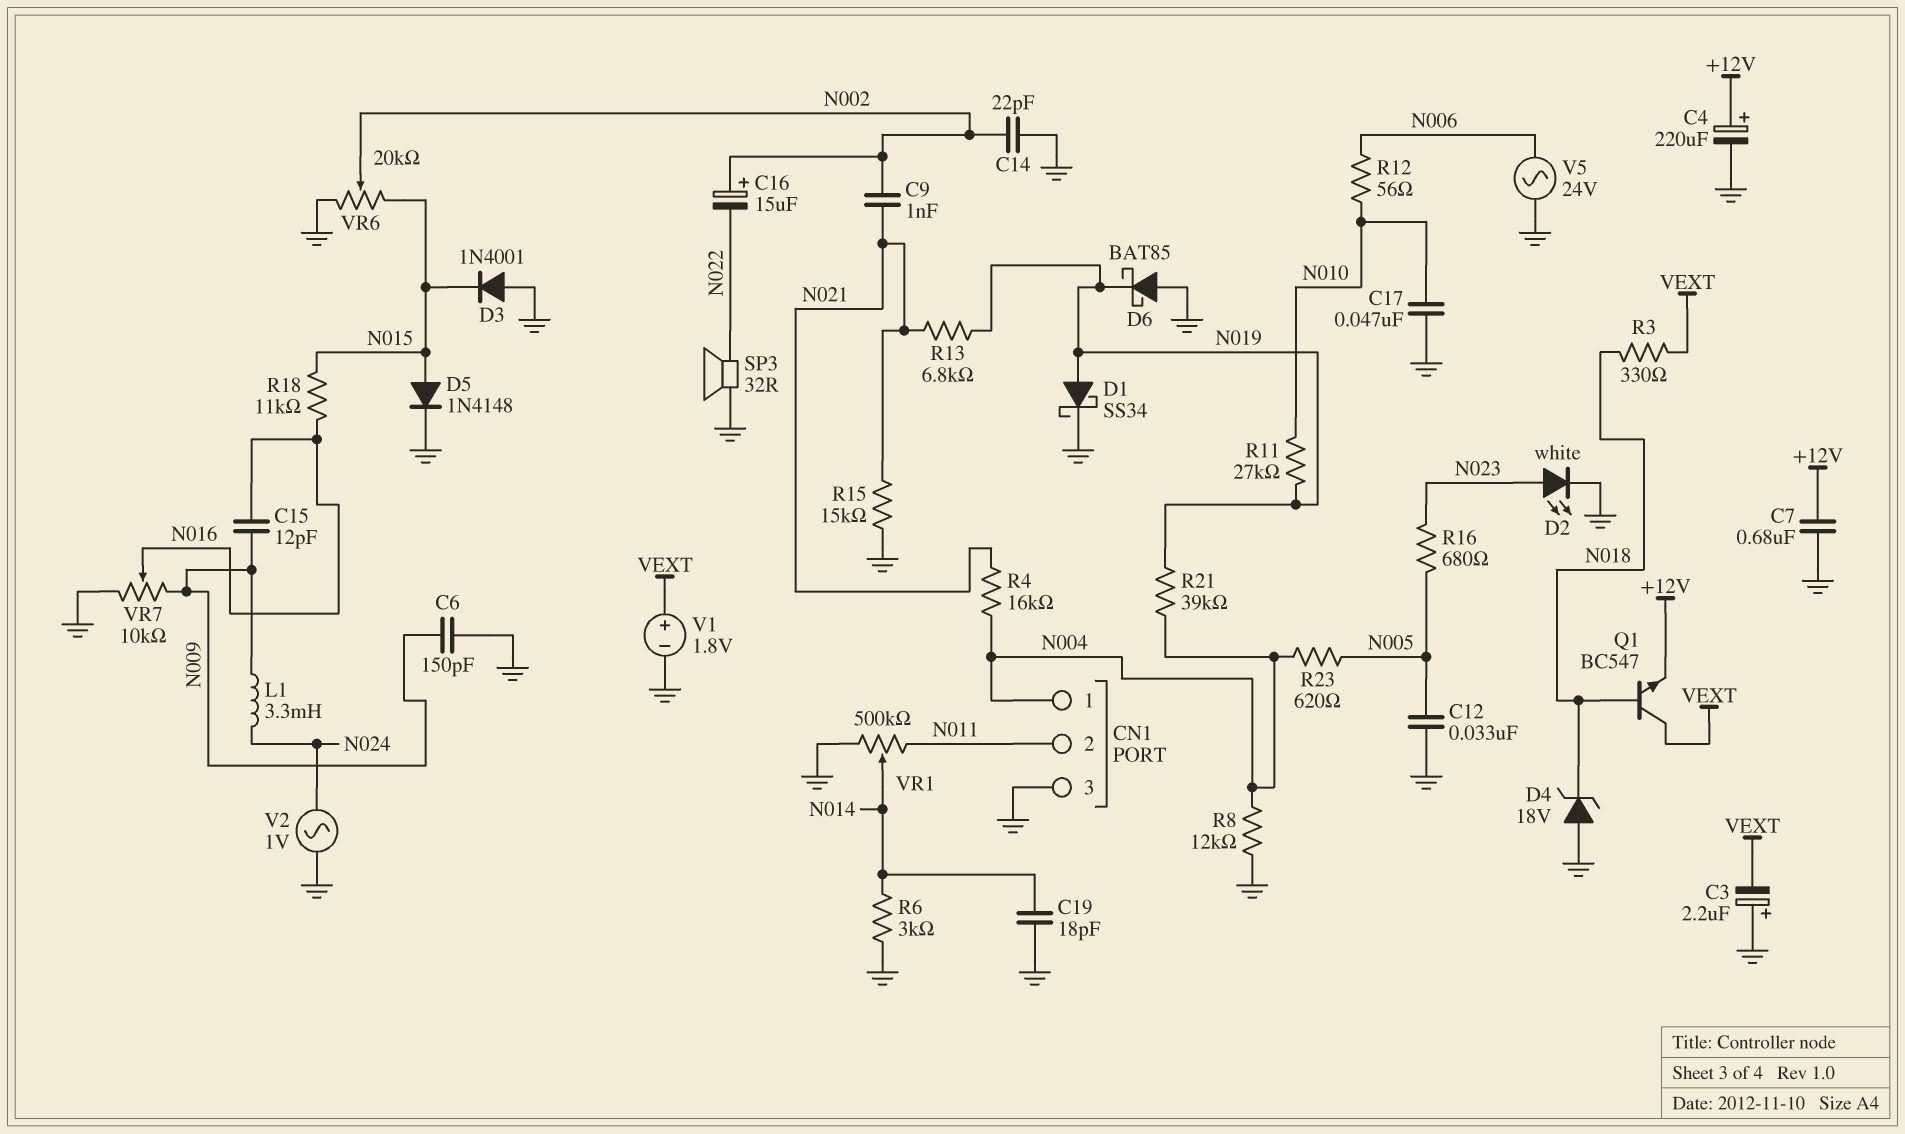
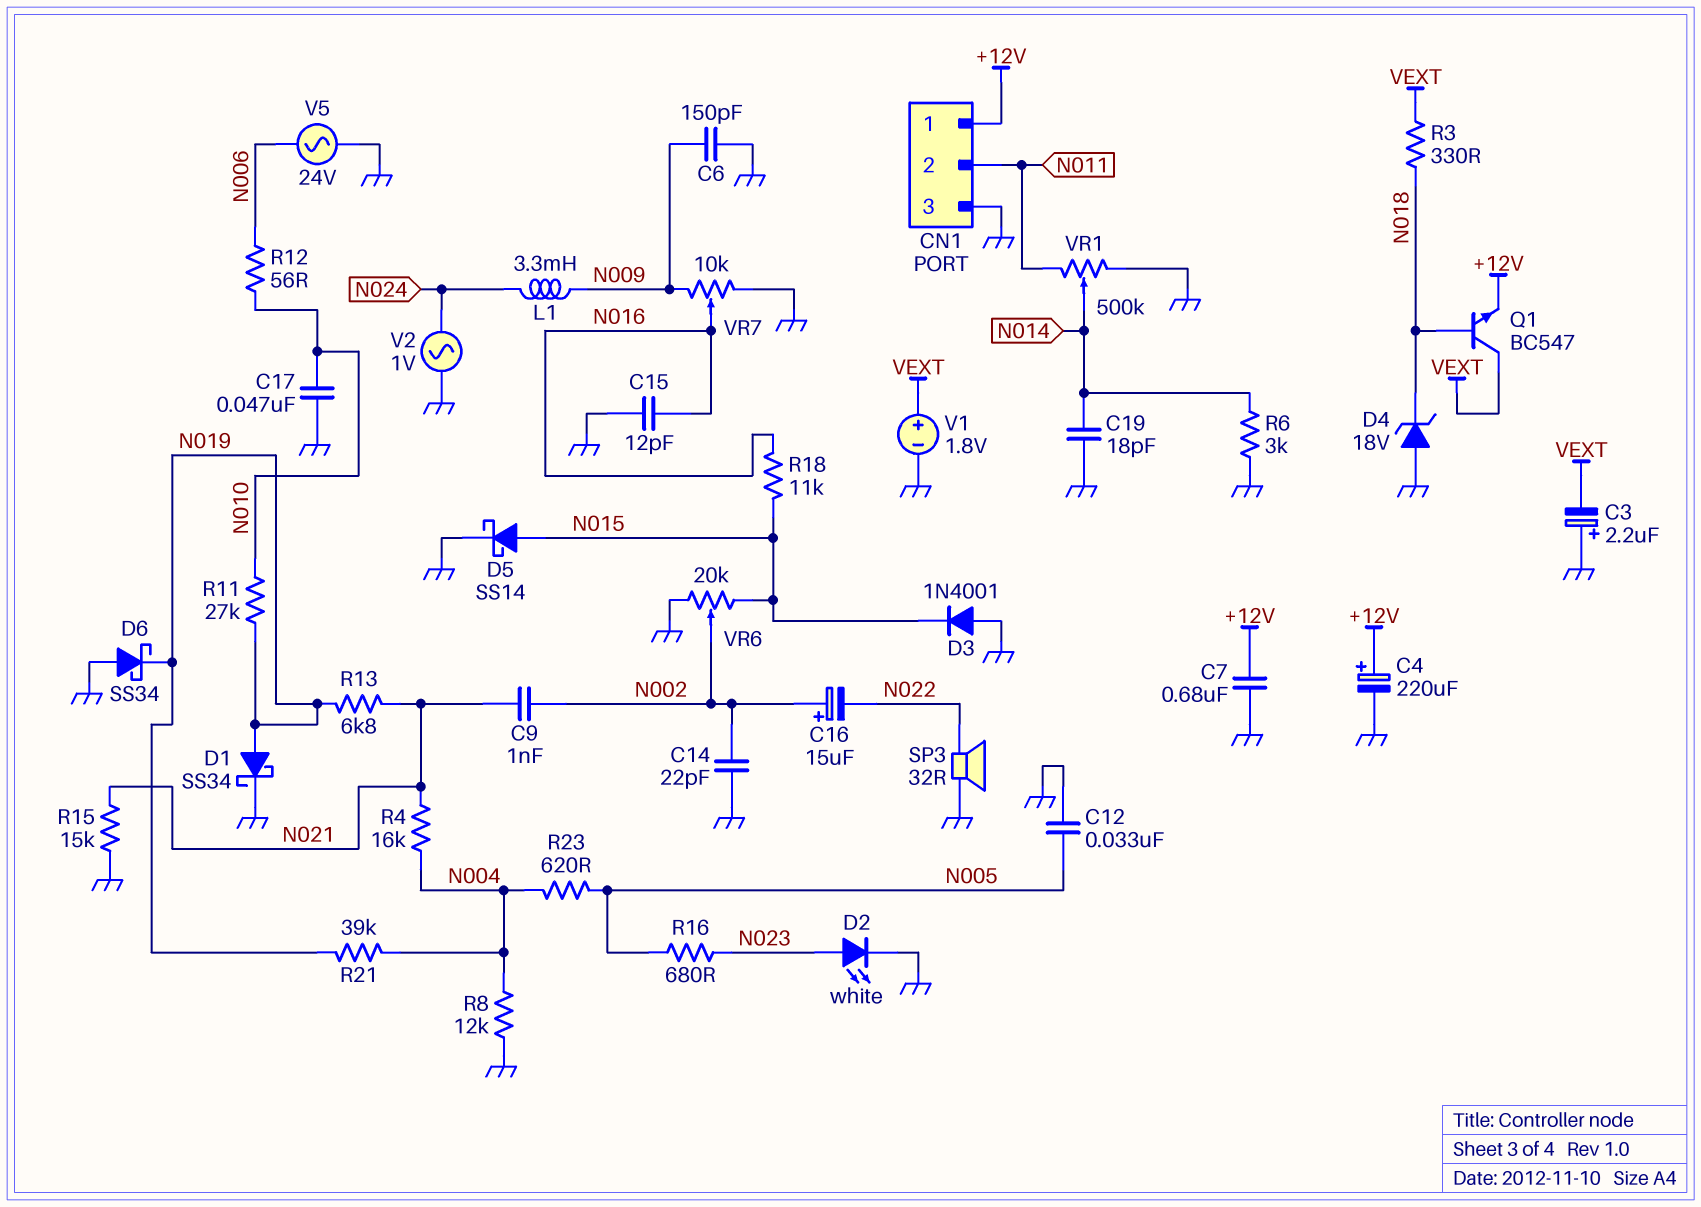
C15: 12pF (N009, N016) -> 12pF (GND, N016)
CN1 pin 1: N004 -> +12V
D5: diode 1N4148 (A N015, K GND) -> schottky SS14 (A N015, K GND)
D6: schottky BAT85 (A GND, K N019) -> schottky SS34 (A GND, K N019)

